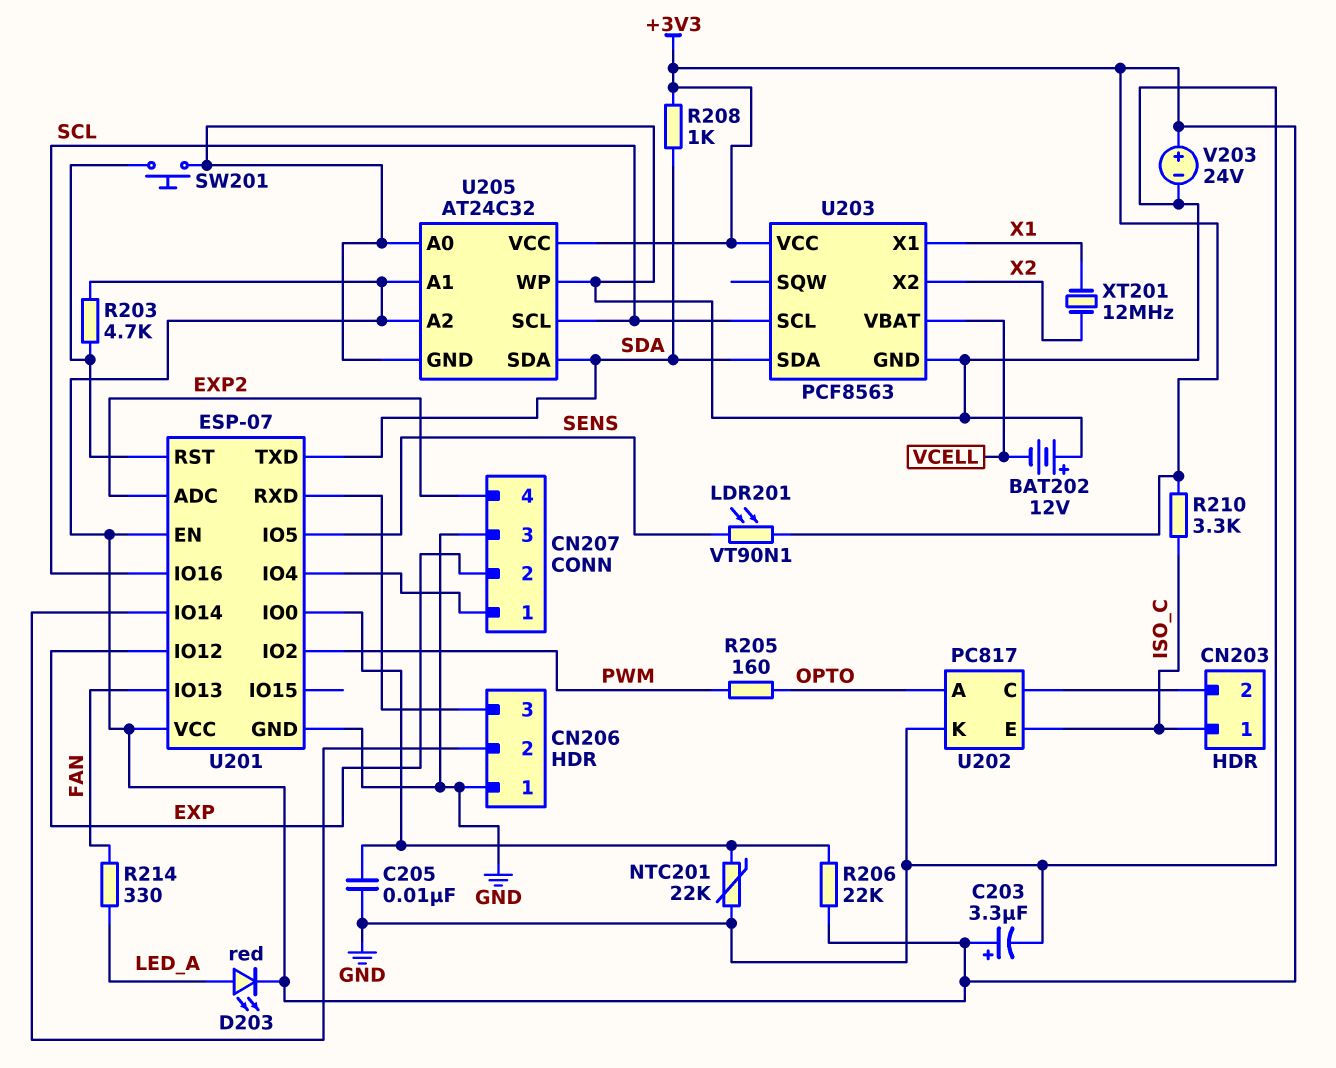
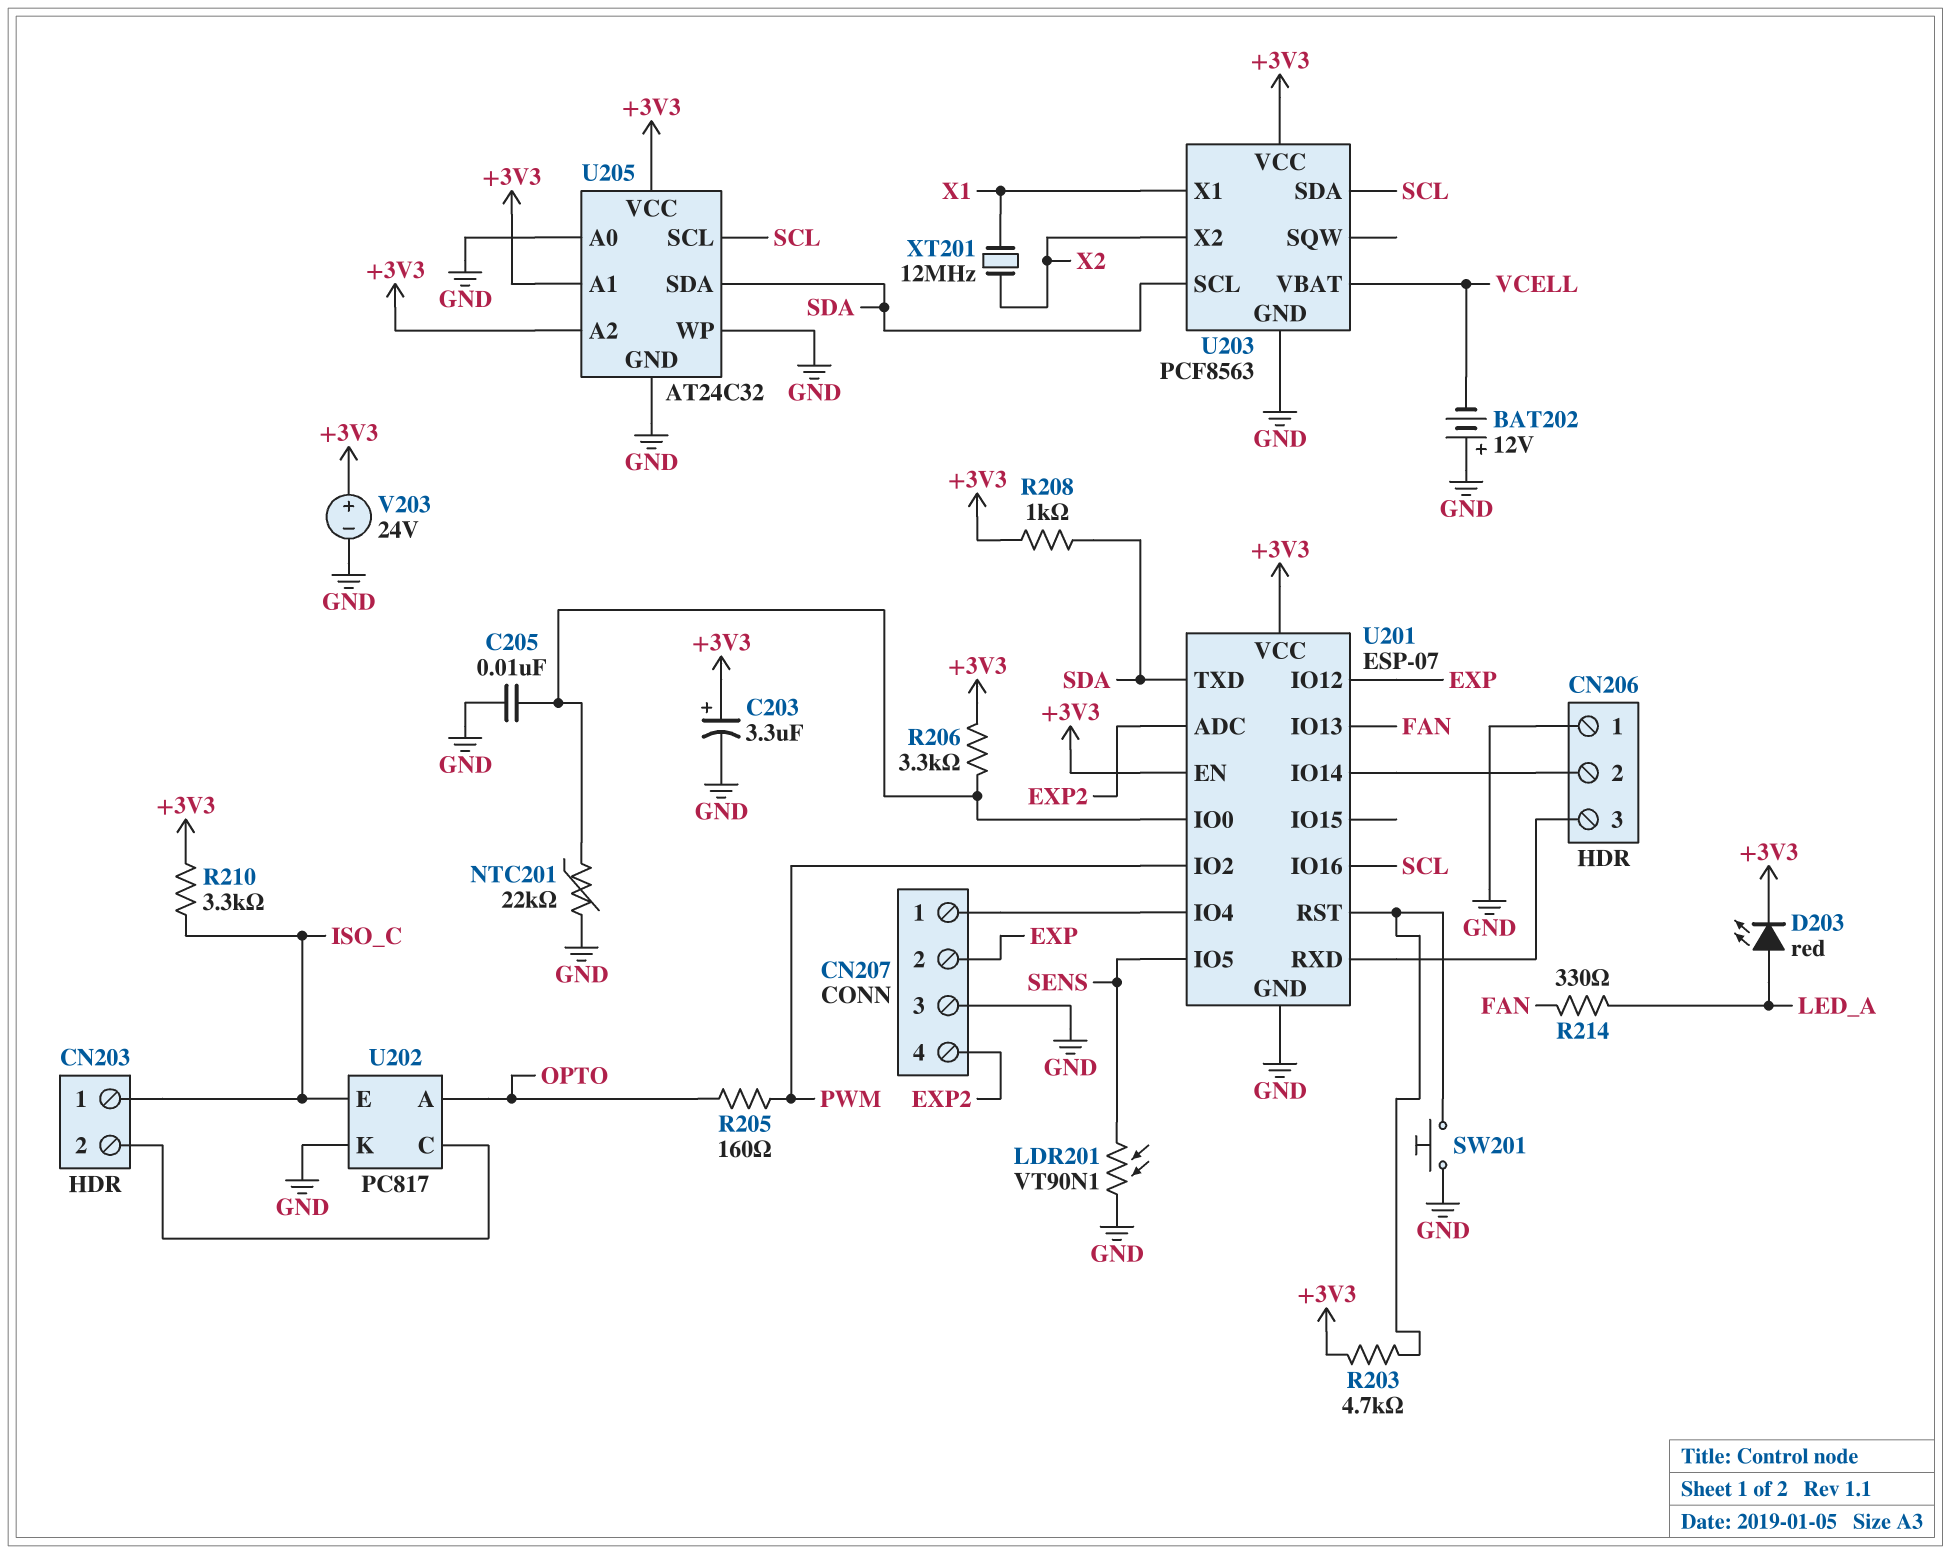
LDR201: VT90N1 (+3V3, SENS) -> VT90N1 (GND, SENS)
R206: 22k (+3V3, U201/IO0) -> 3.3k (+3V3, U201/IO0)
U203 pin SCL: SCL -> SDA
U203 pin SDA: SDA -> SCL

